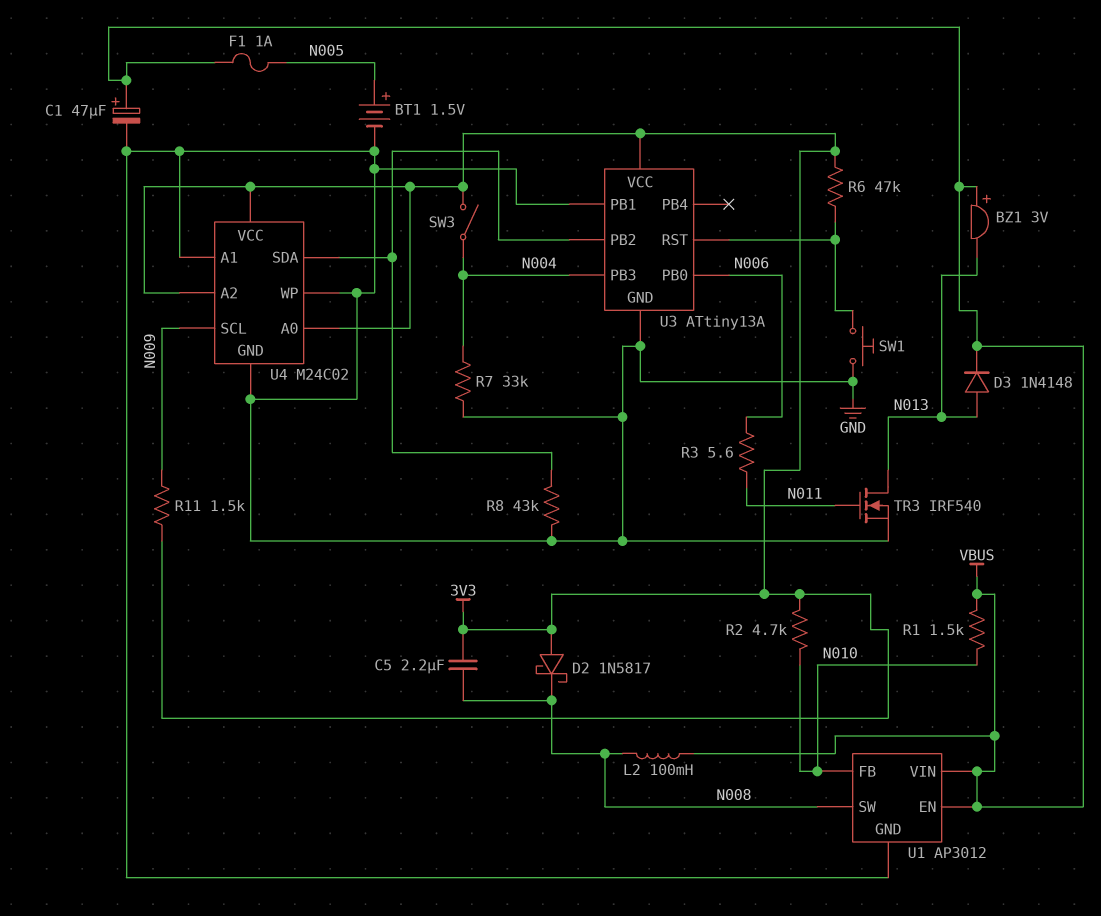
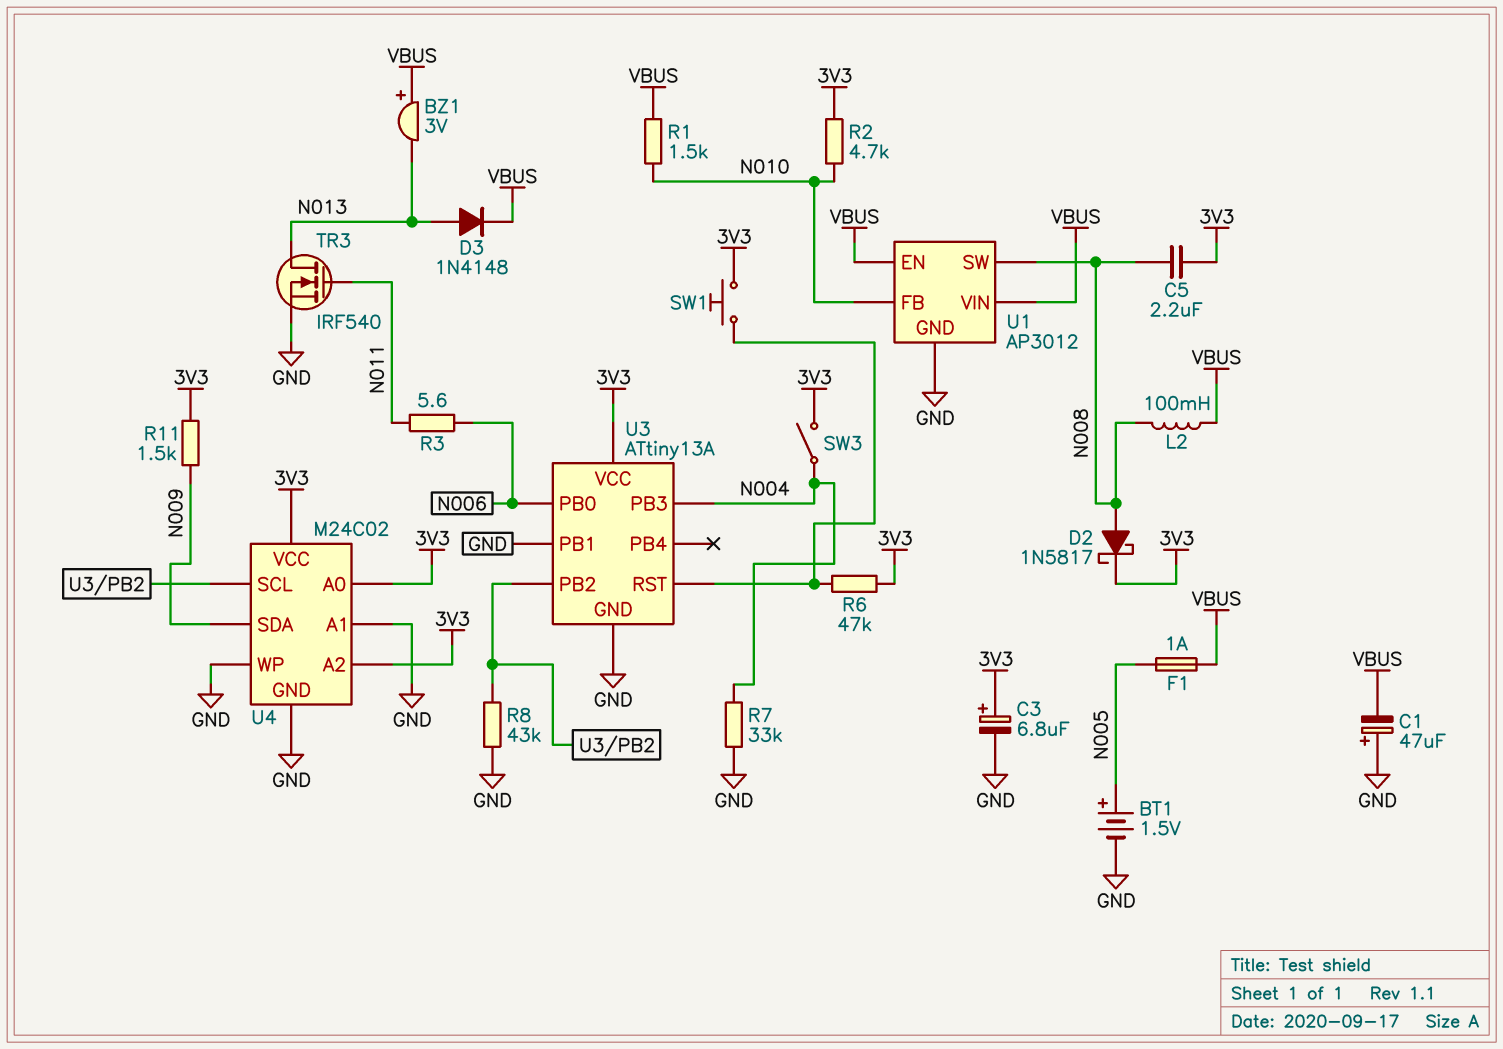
C1: 47uF (plus VBUS, minus GND) -> 47uF (plus GND, minus VBUS)
C3: none -> 6.8uF (plus 3V3, minus GND)
D2: schottky 1N5817 (A 3V3, K N008) -> schottky 1N5817 (A N008, K 3V3)
SW1: button (GND, U3/RST) -> button (3V3, U3/RST)
U4 pin SCL: N009 -> U3/PB2
U4 pin SDA: U3/PB2 -> N009

